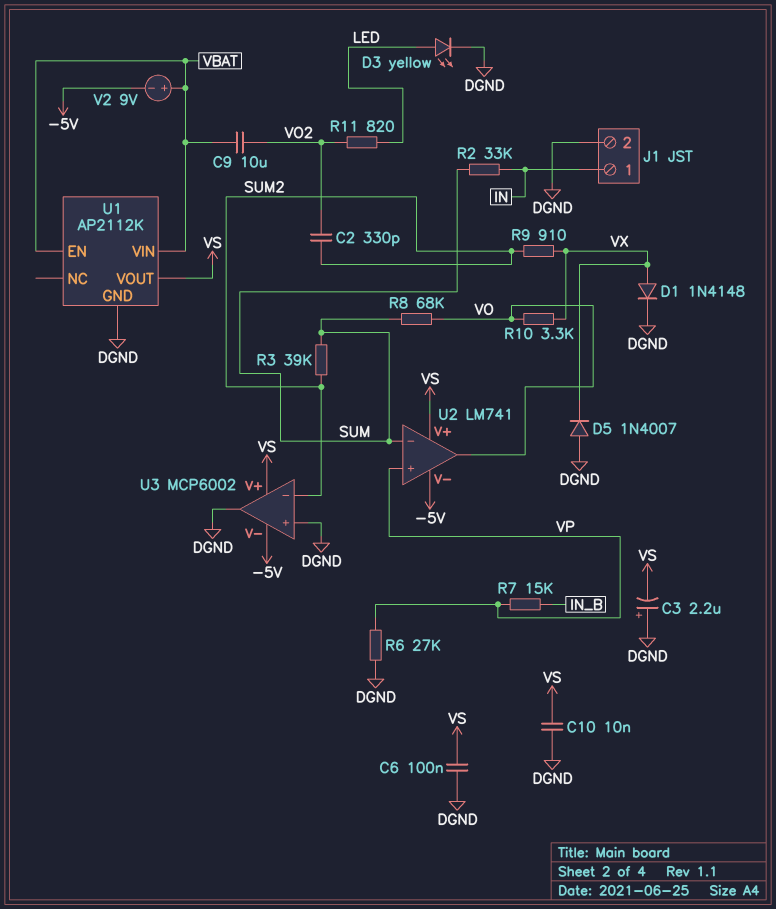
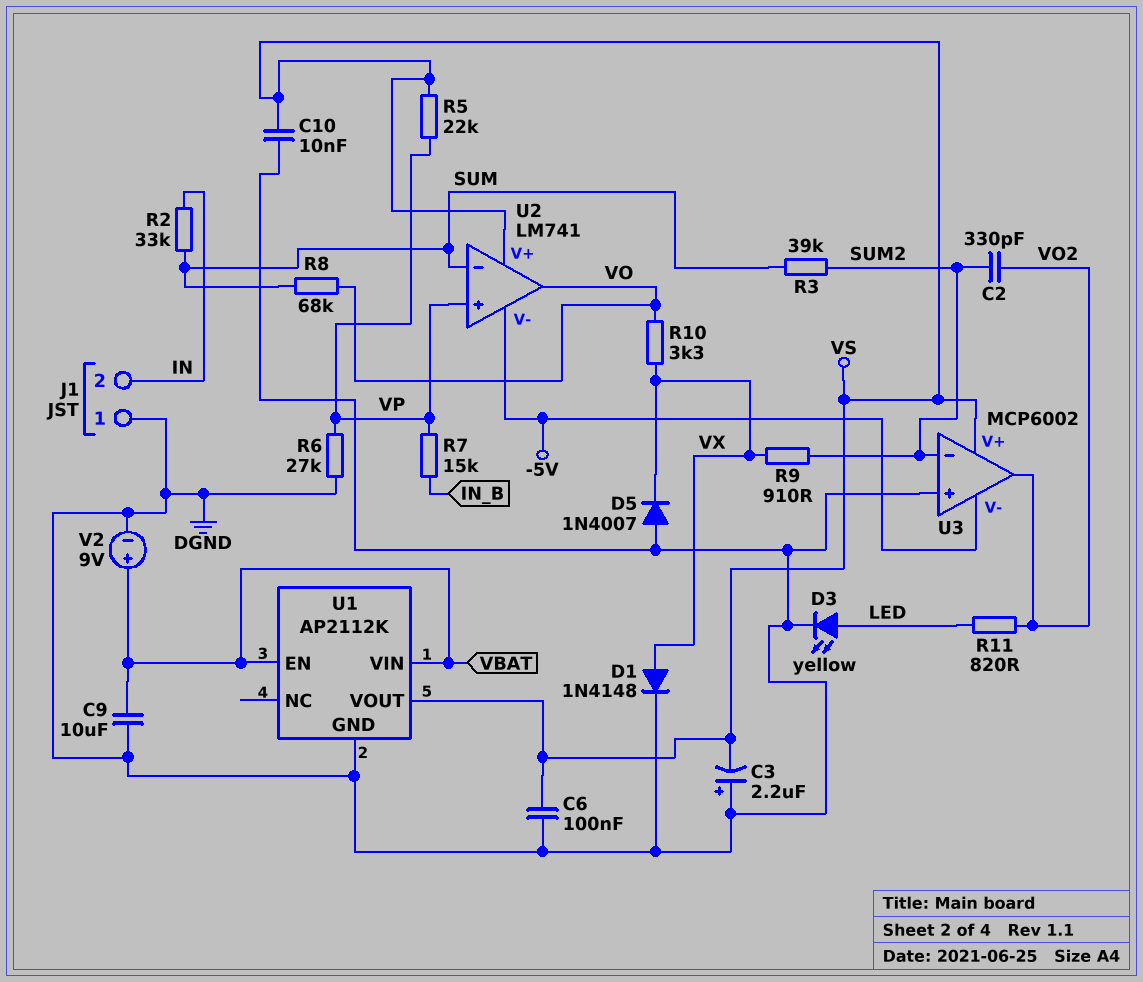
C9: 10uF (VBAT, VO2) -> 10uF (DGND, VBAT)
J1 pin 1: IN -> DGND
J1 pin 2: DGND -> IN
R5: none -> 22k (VP, VS)
U3 pin out: DGND -> VO2
V2: 9V (plus VBAT, minus -5V) -> 9V (plus VBAT, minus DGND)

